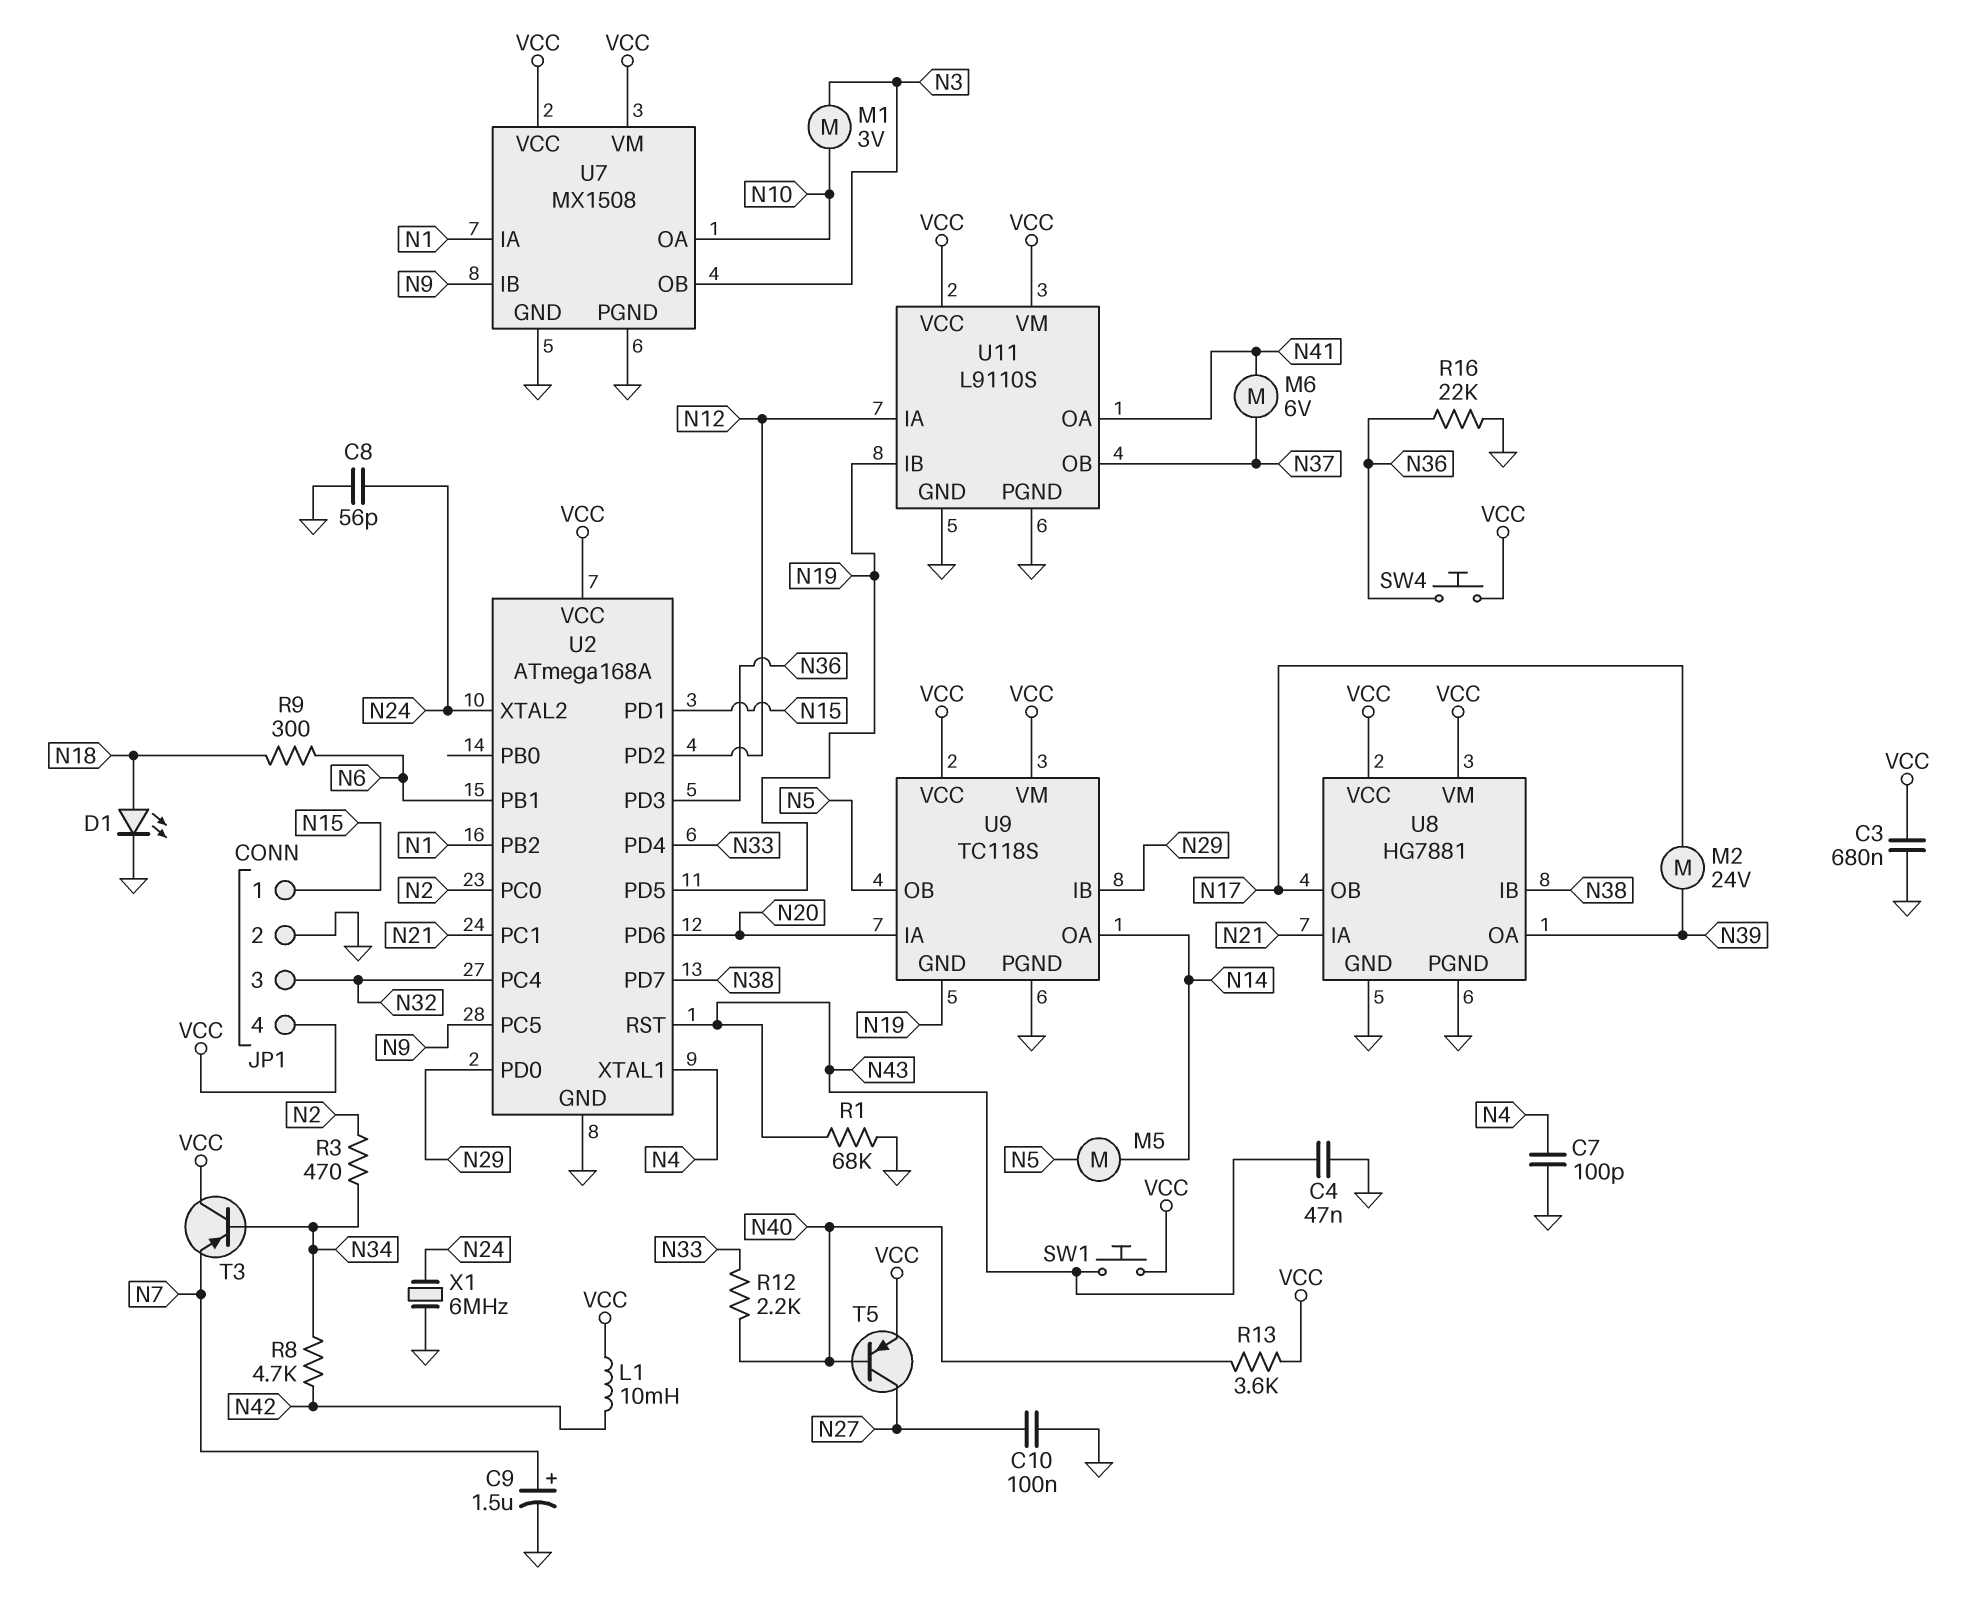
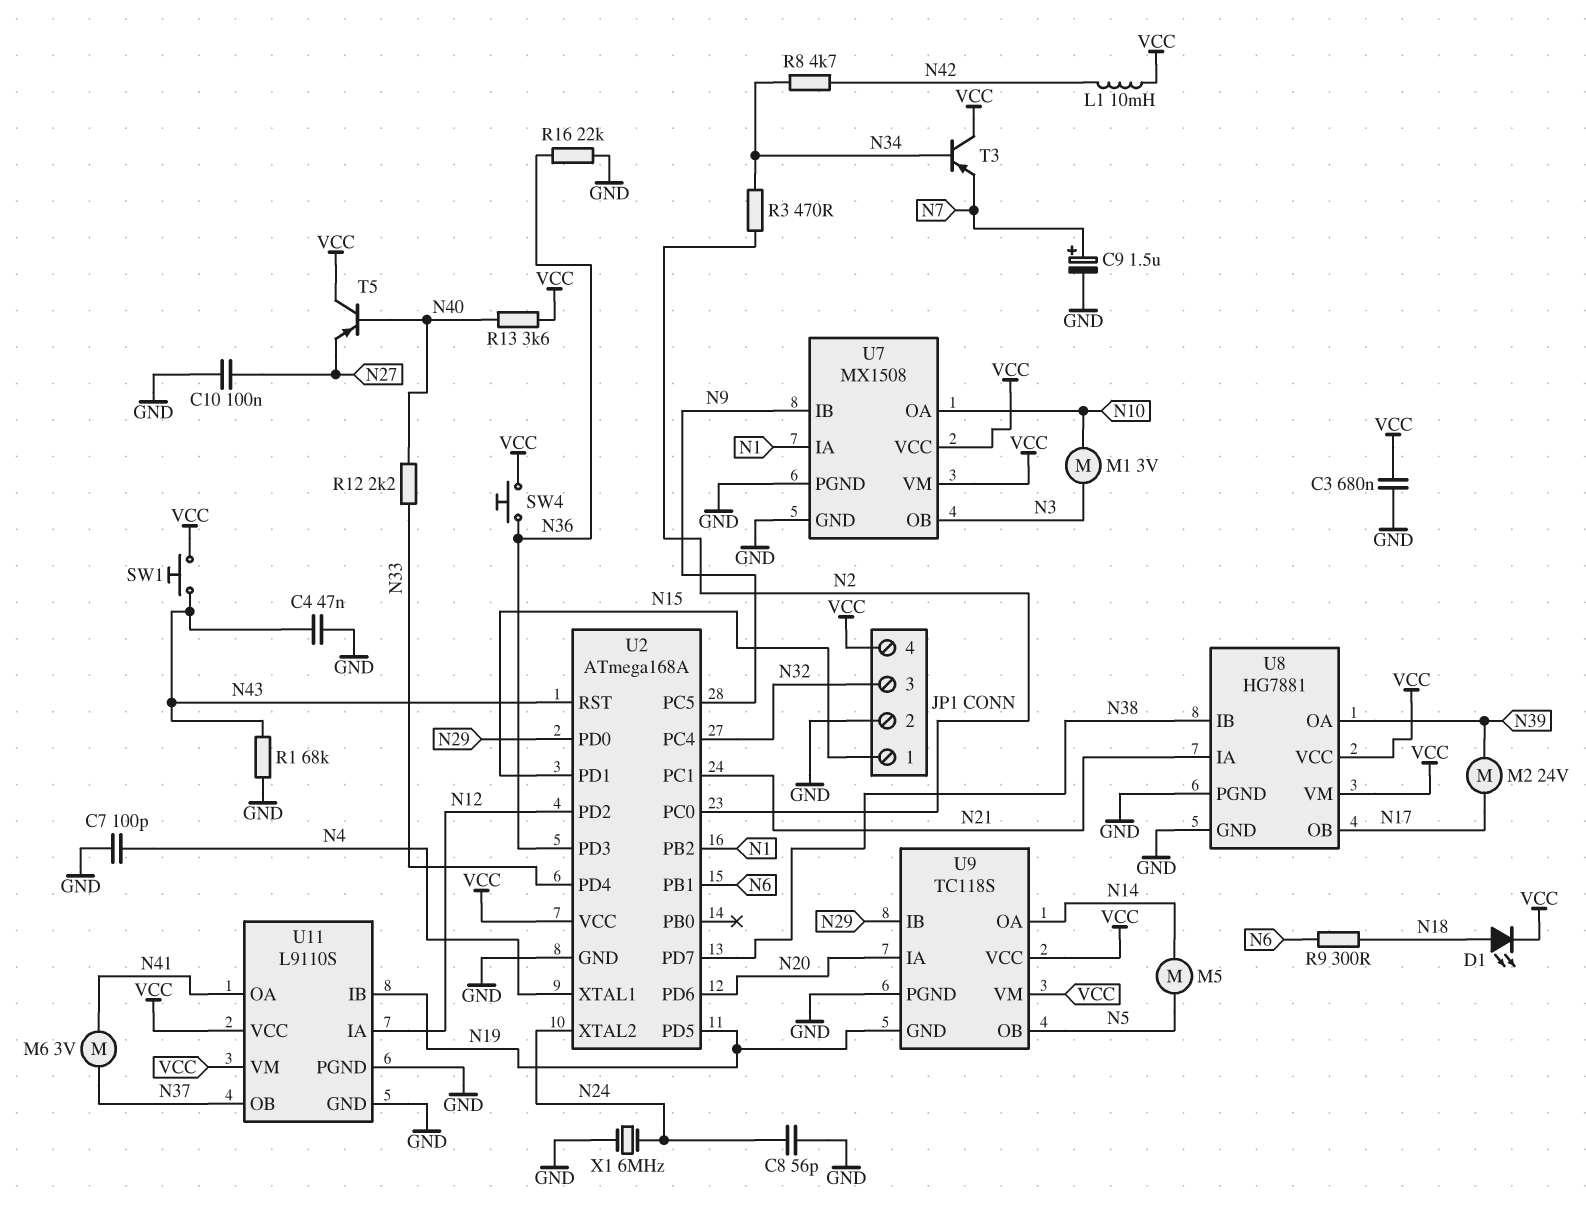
D1: LED (A N18, K GND) -> LED (A N18, K VCC)
M6: motor 6V (N37, N41) -> motor 3V (N37, N41)
T5: PNP (B N40, C N27, E VCC) -> PNP (B N40, C VCC, E N27)

